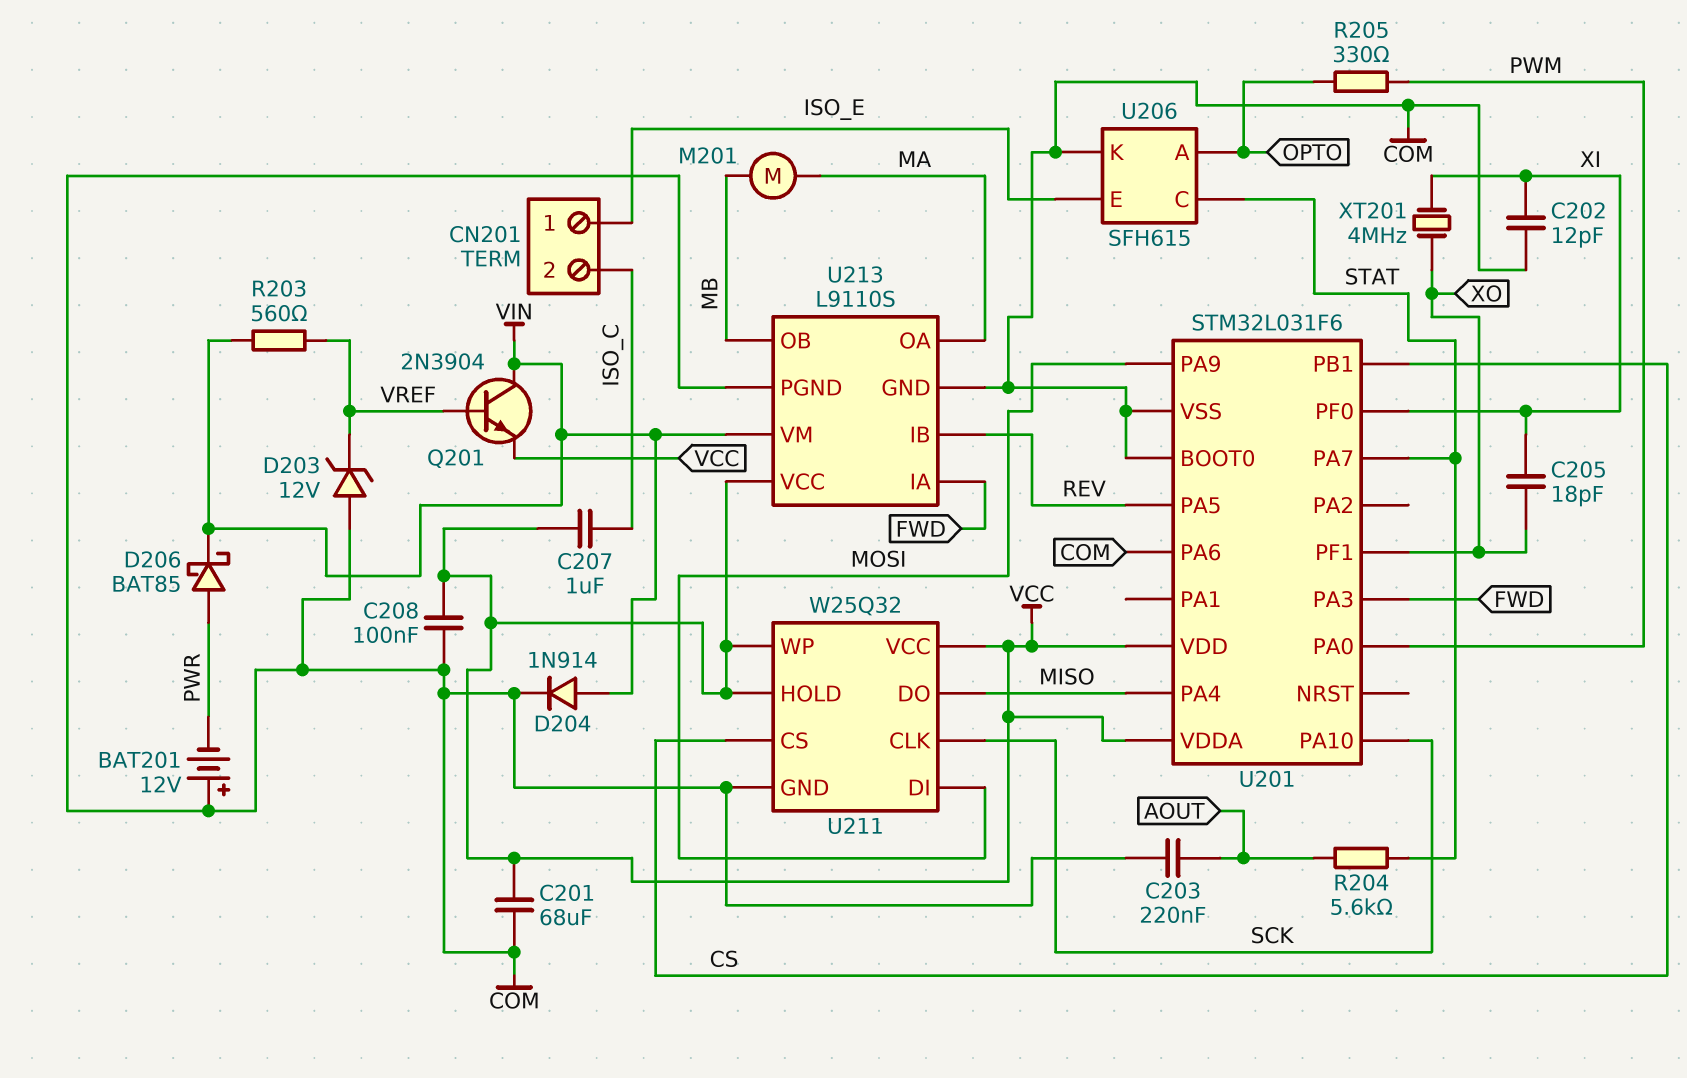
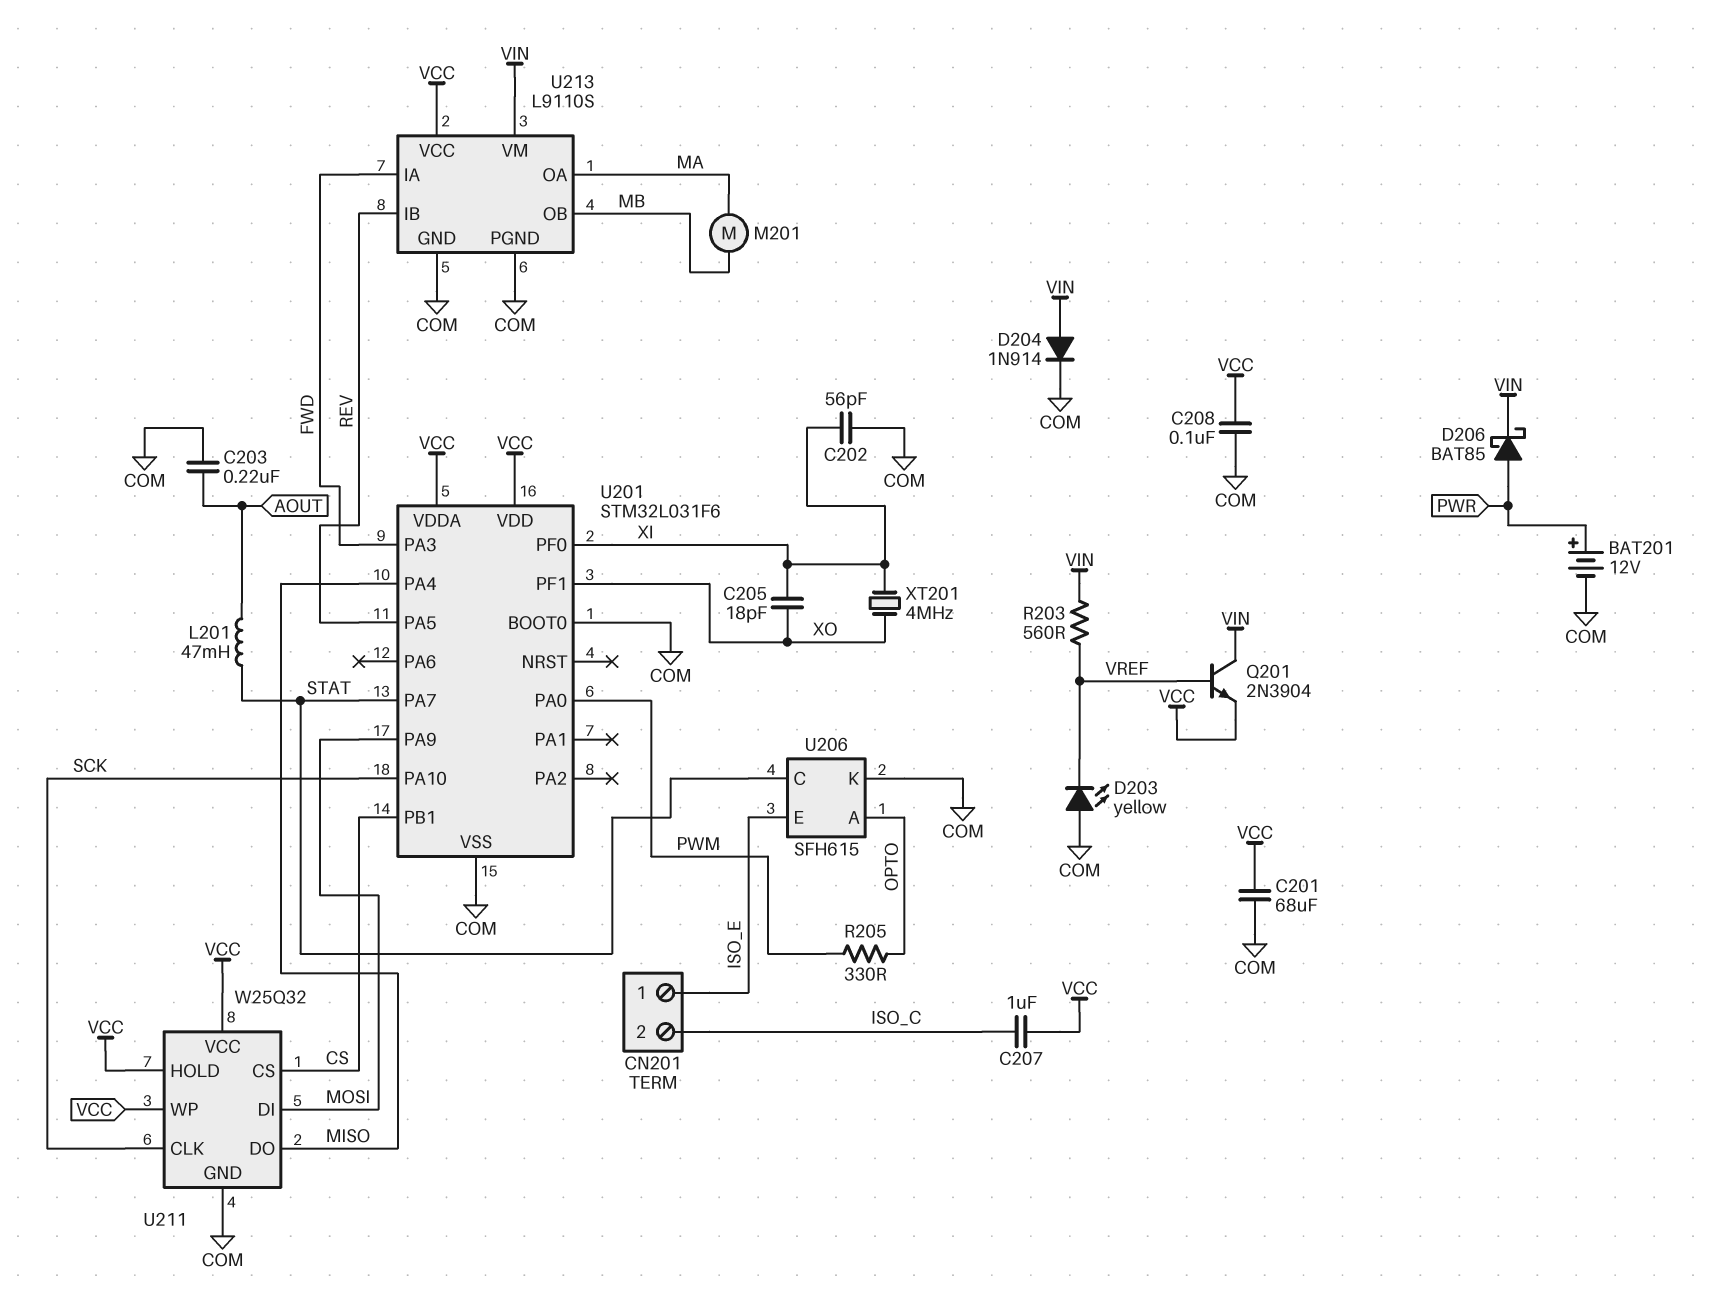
BAT201: 12V (plus COM, minus PWR) -> 12V (plus PWR, minus COM)
C202: 12pF (COM, XI) -> 56pF (COM, XI)
D203: zener 12V (A COM, K VREF) -> LED yellow (A COM, K VREF)
L201: none -> 47mH (AOUT, STAT)
R204: 5.6k (AOUT, STAT) -> none
U201 pin PA6: COM -> none

